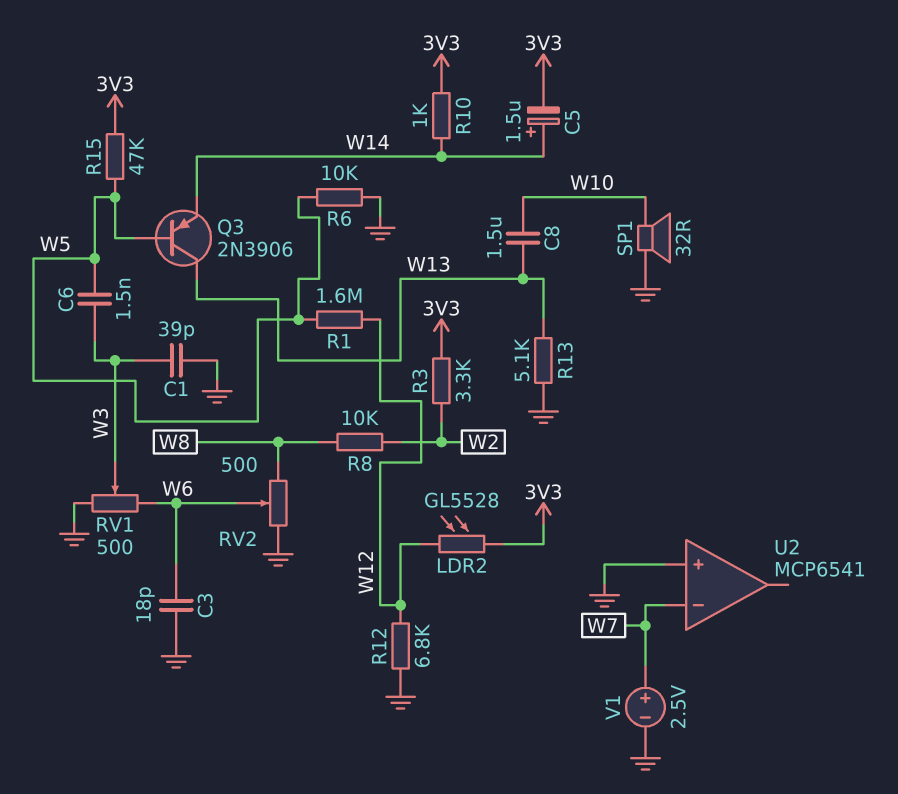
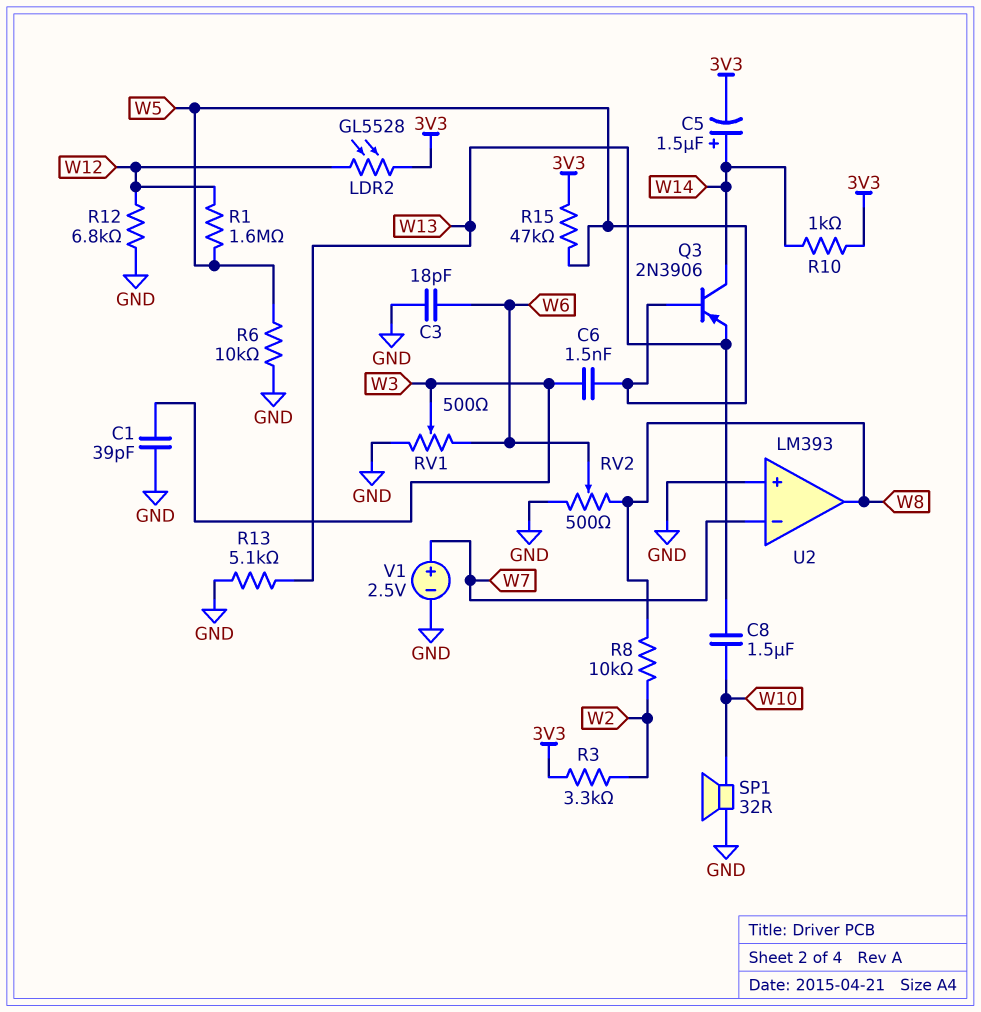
Q3: PNP 2N3906 (B W5, C W13, E W14) -> PNP 2N3906 (B W5, C W14, E W13)
U2: MCP6541 -> LM393
U2 pin out: none -> W8

